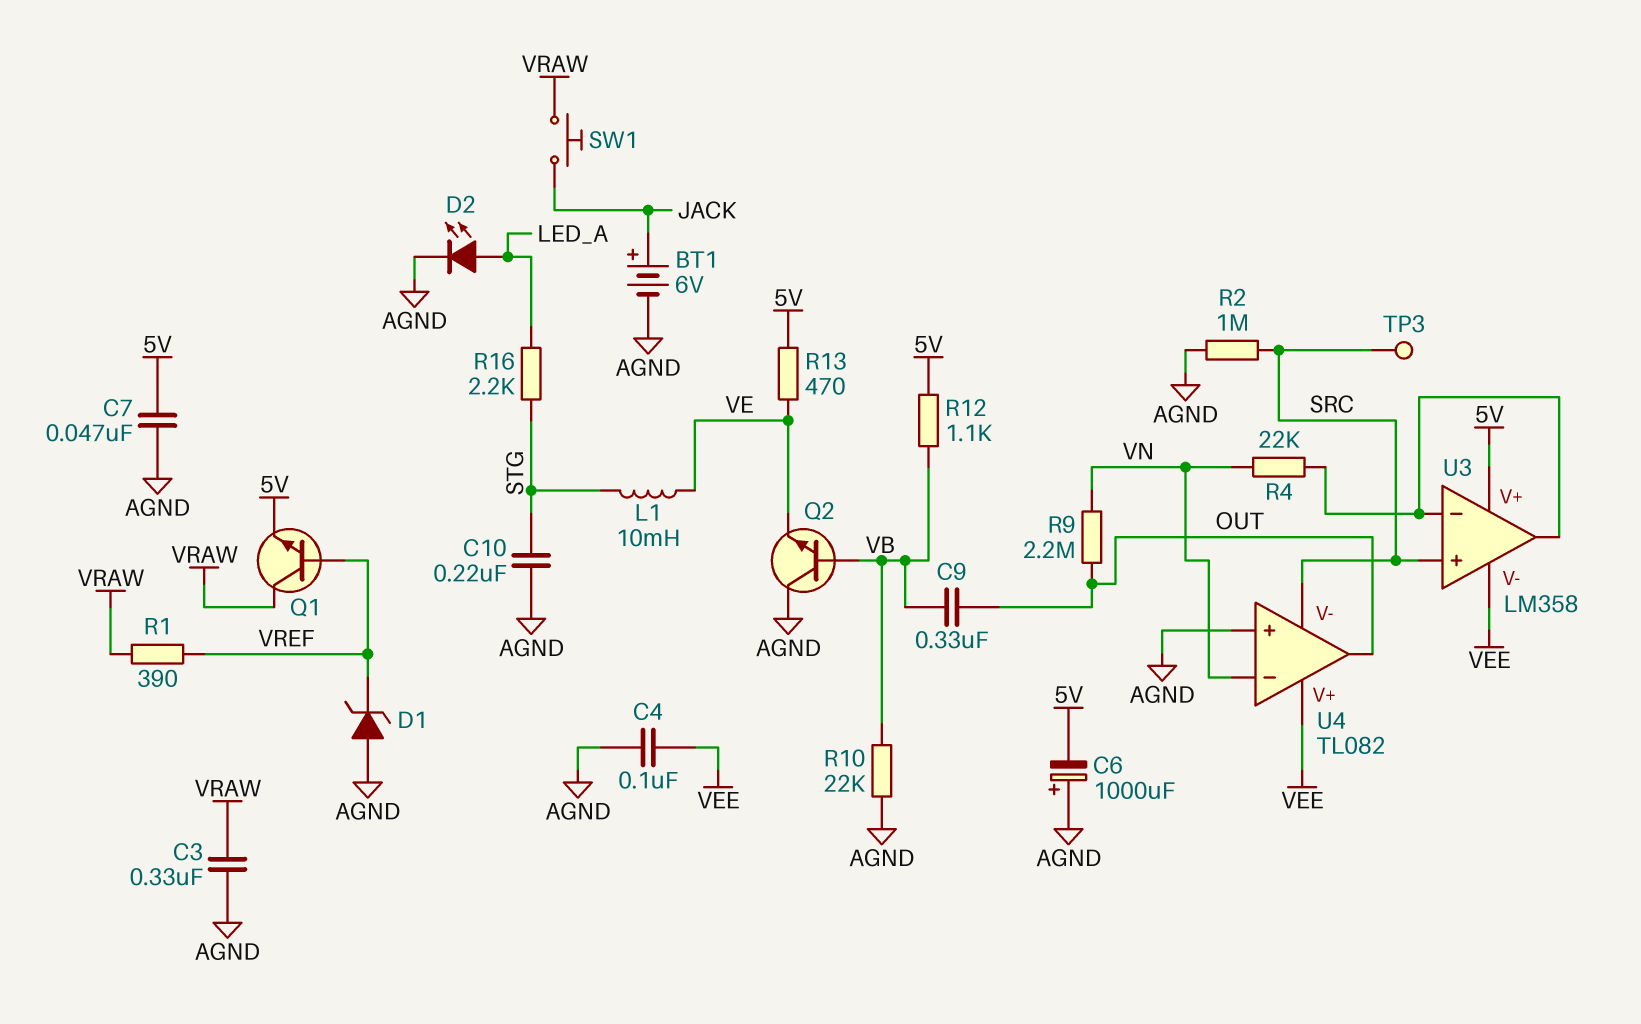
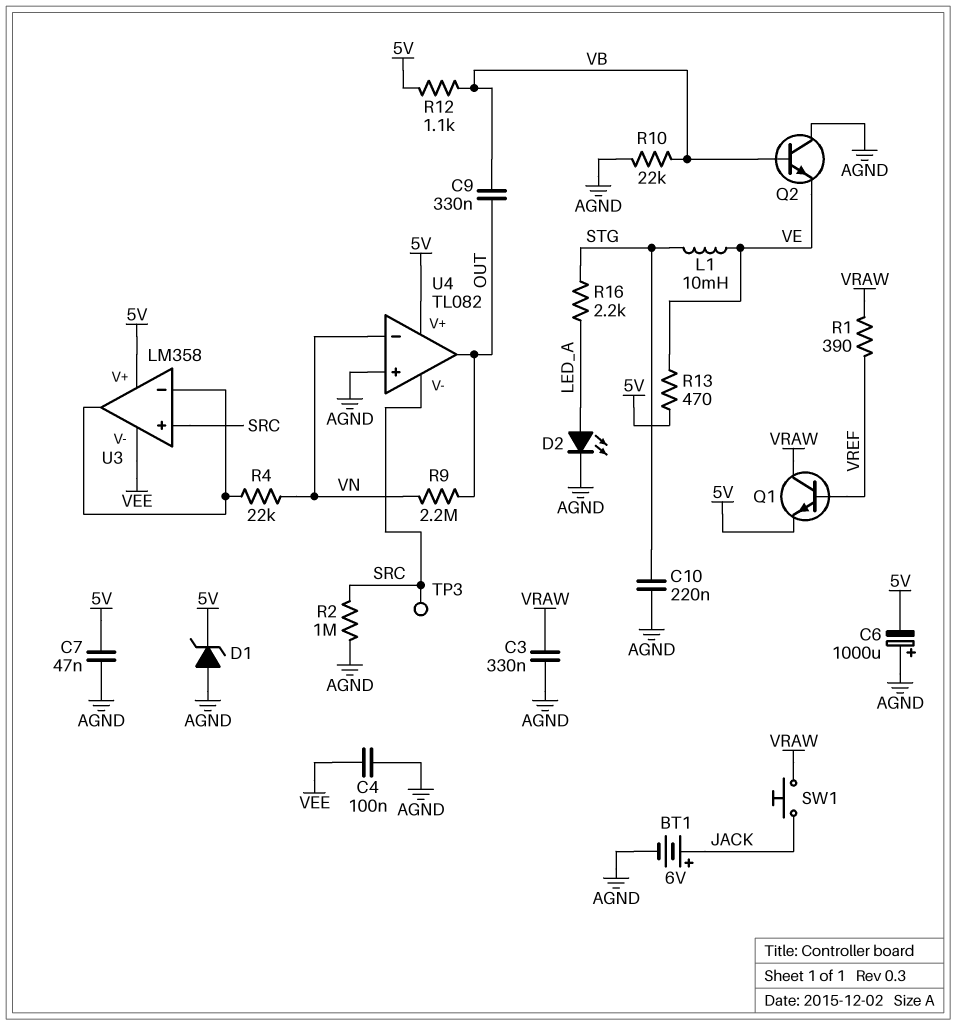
D1: zener (A AGND, K VREF) -> zener (A AGND, K 5V)
U4 pin V+: VEE -> 5V

